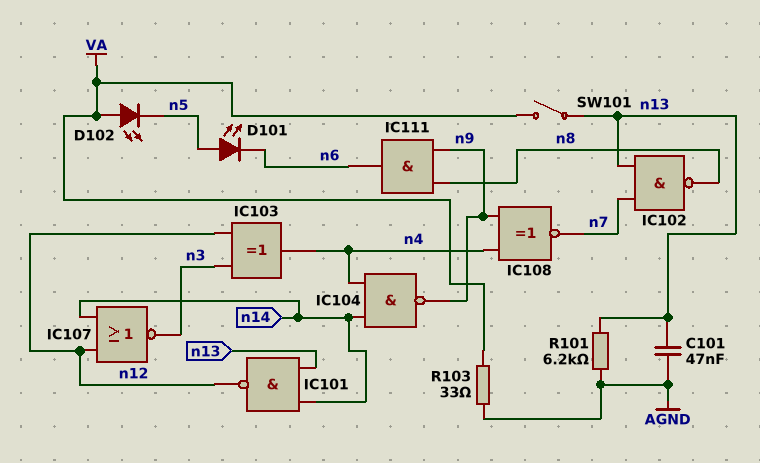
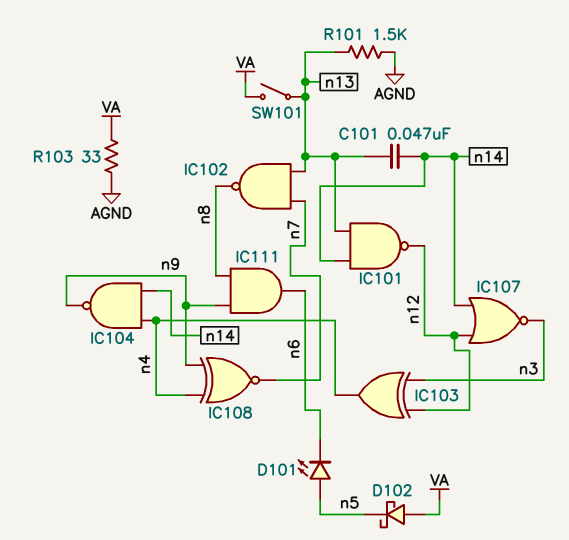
C101: 47nF (AGND, n13) -> 47nF (n13, n14)
D102: LED (A VA, K n5) -> schottky (A VA, K n5)
R101: 6.2k (AGND, n13) -> 1.5k (AGND, n13)

